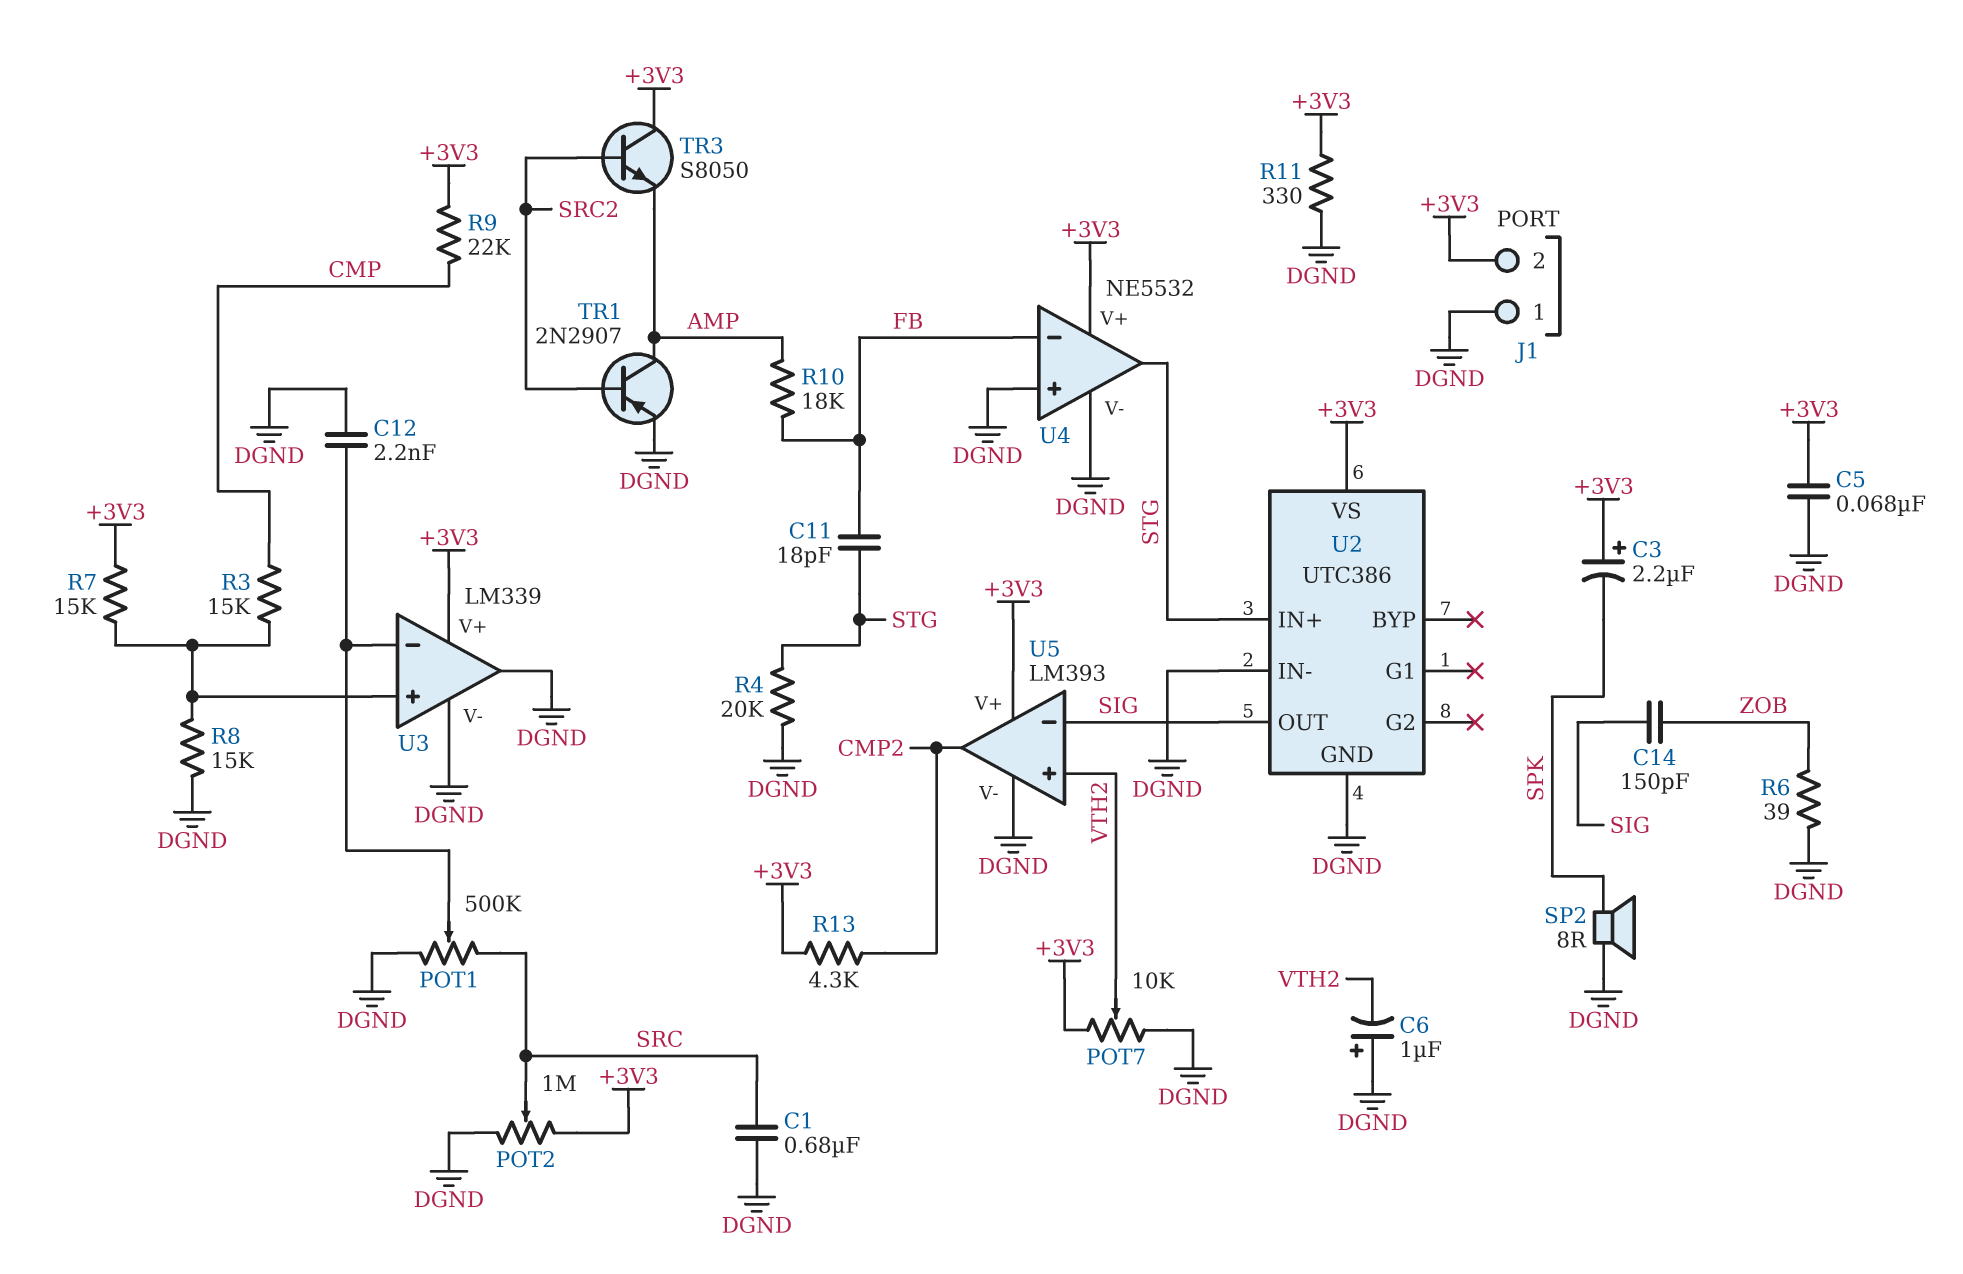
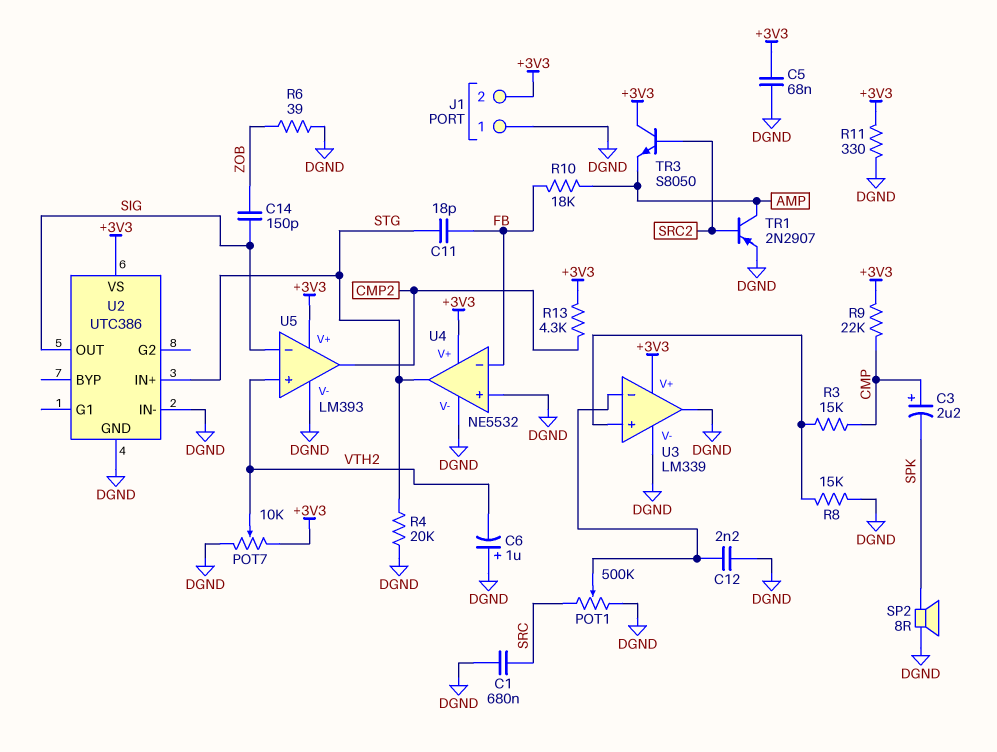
C3: 2.2uF (plus +3V3, minus SPK) -> 2.2uF (plus CMP, minus SPK)
POT2: 1M (+3V3, DGND, wiper SRC) -> none
R7: 15k (+3V3, U3/in+) -> none

